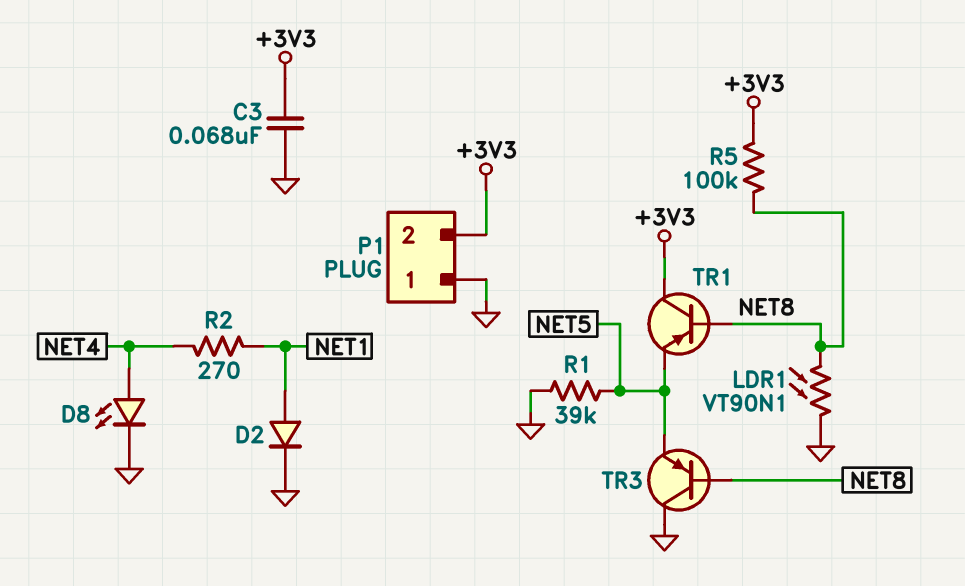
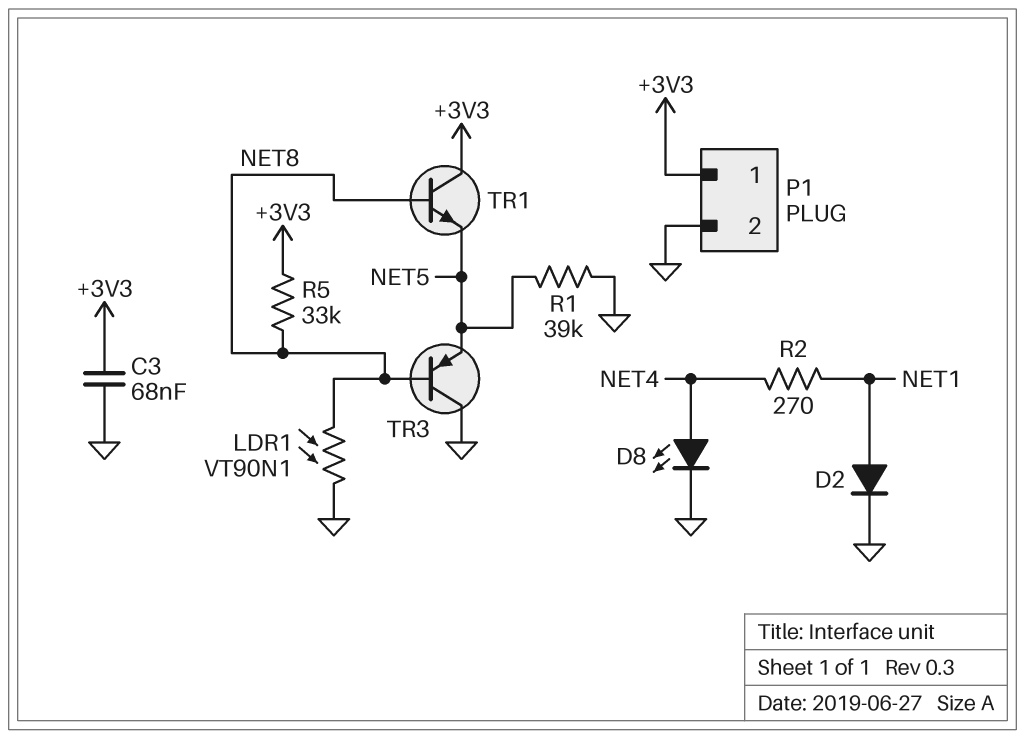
P1 pin 1: GND -> +3V3
P1 pin 2: +3V3 -> GND
R5: 100k (+3V3, NET8) -> 33k (+3V3, NET8)
TR1: PNP (B NET8, C +3V3, E NET5) -> NPN (B NET8, C +3V3, E NET5)

